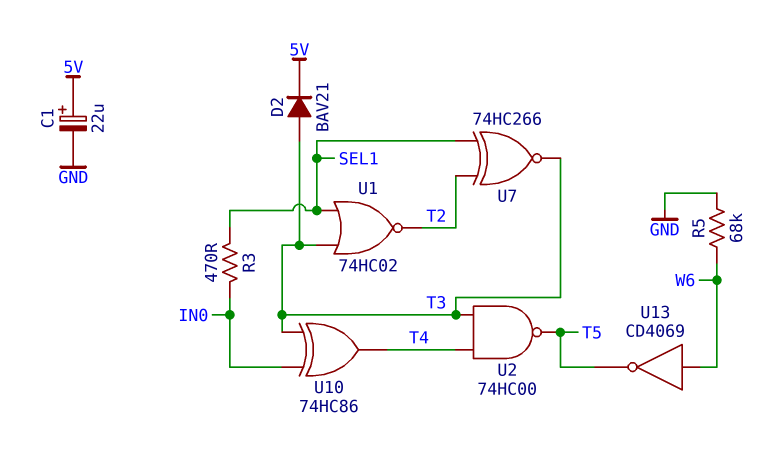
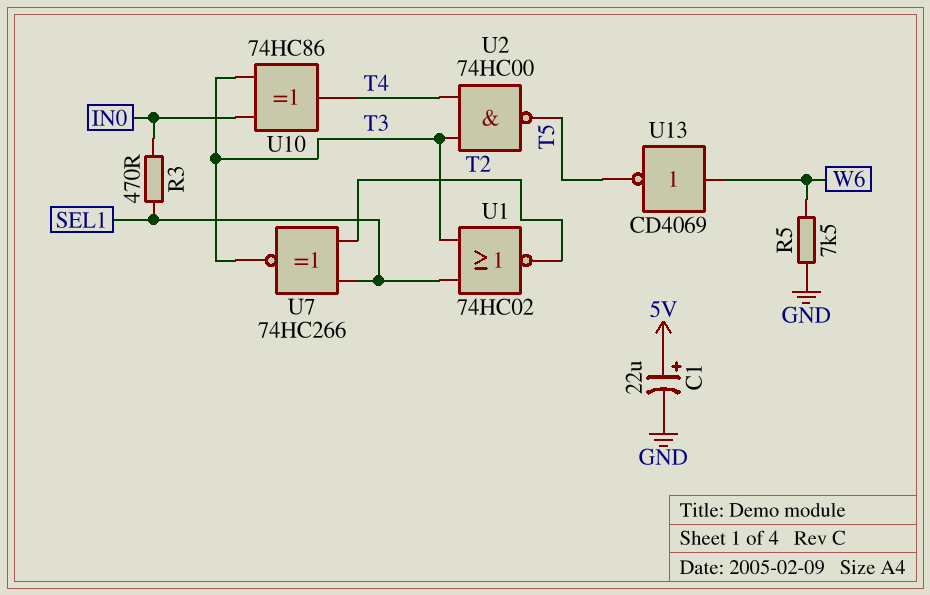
D2: diode BAV21 (A T3, K 5V) -> none
R5: 68k (GND, W6) -> 7.5k (GND, W6)

